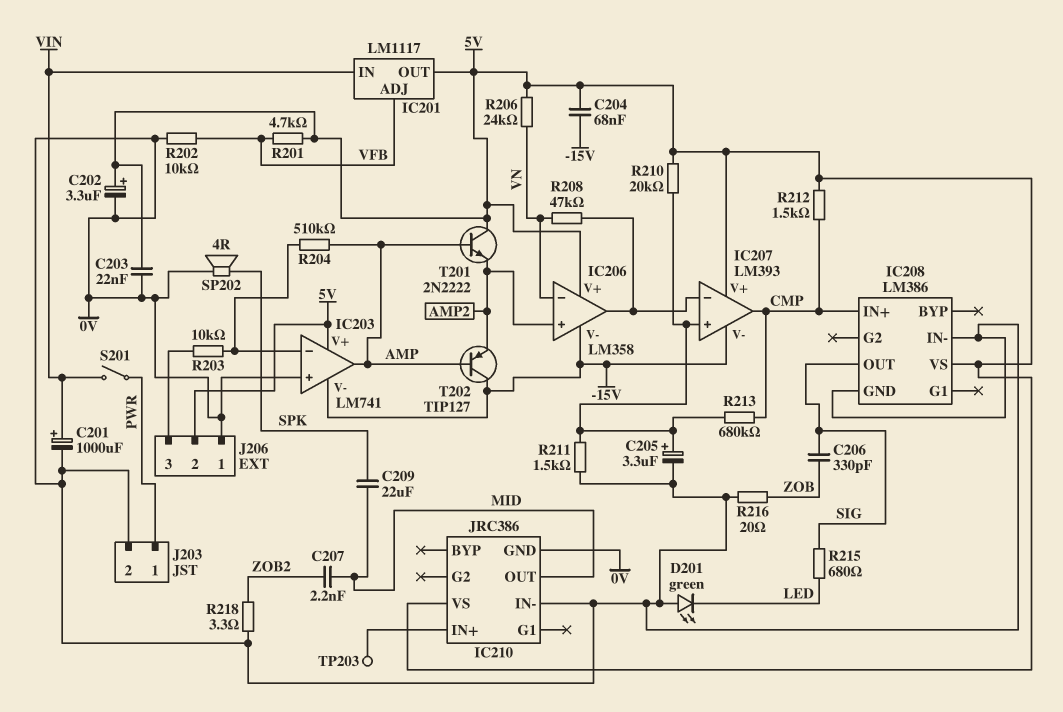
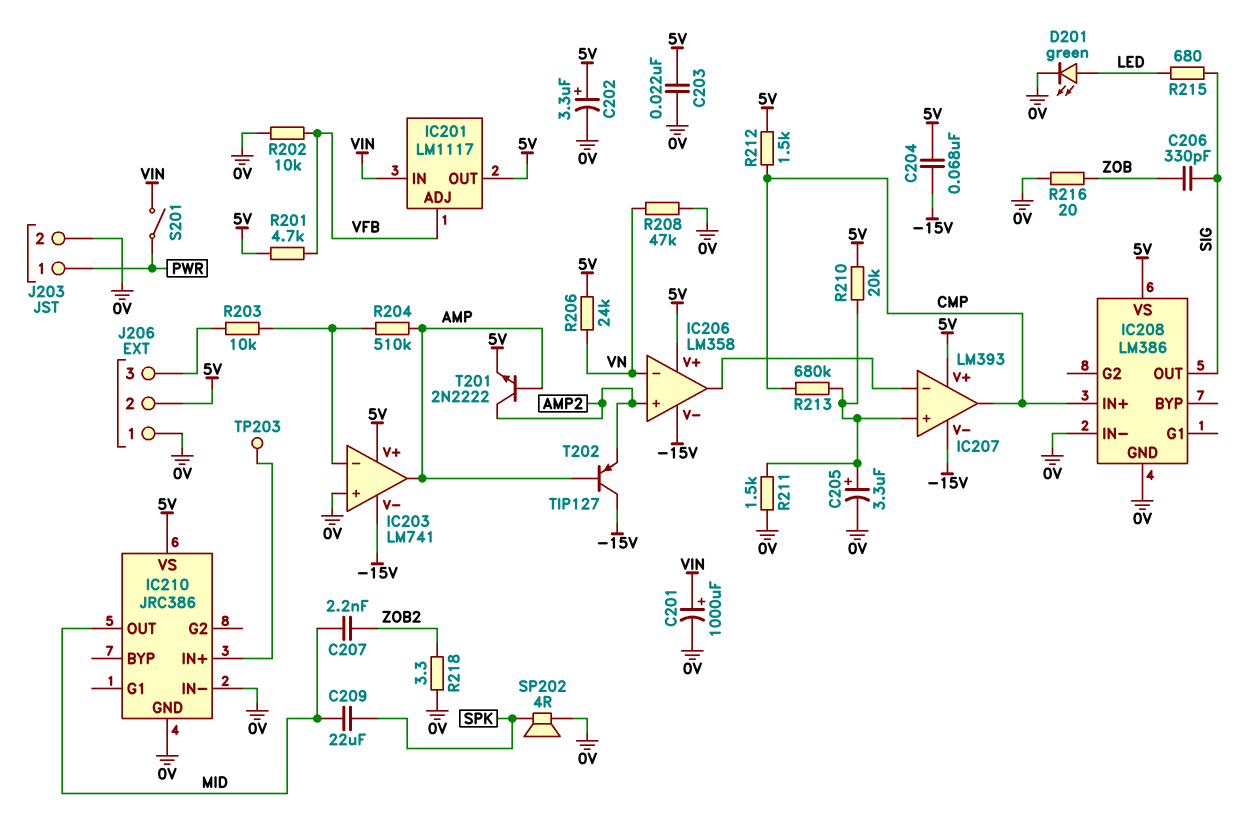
D201: LED green (A 0V, K LED) -> LED green (A LED, K 0V)
R208: 47k (IC206/out, VN) -> 47k (0V, VN)
T201: NPN 2N2222 (B AMP, C 5V, E AMP2) -> NPN 2N2222 (B AMP, C AMP2, E 5V)

